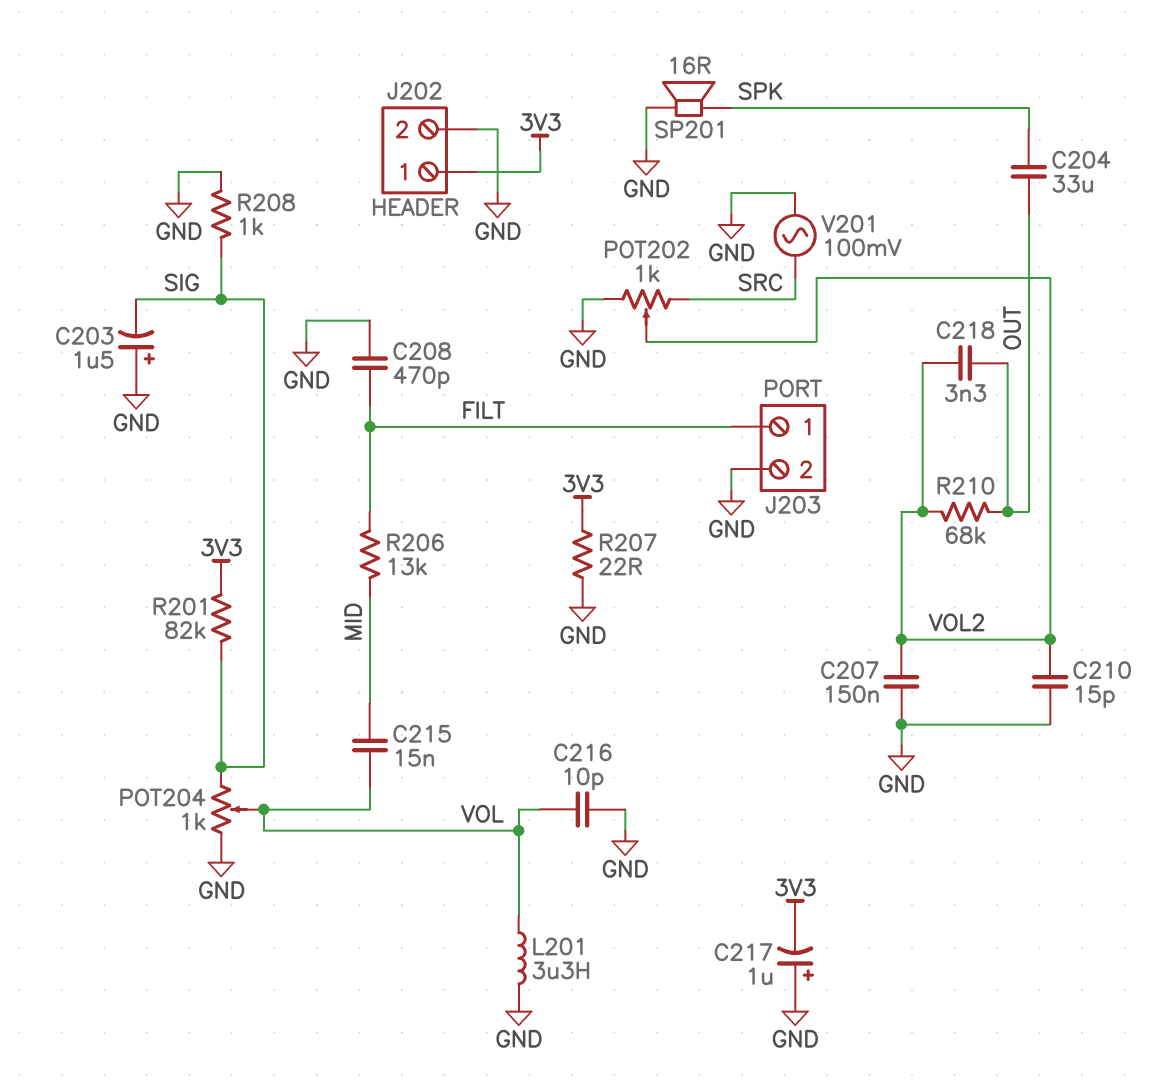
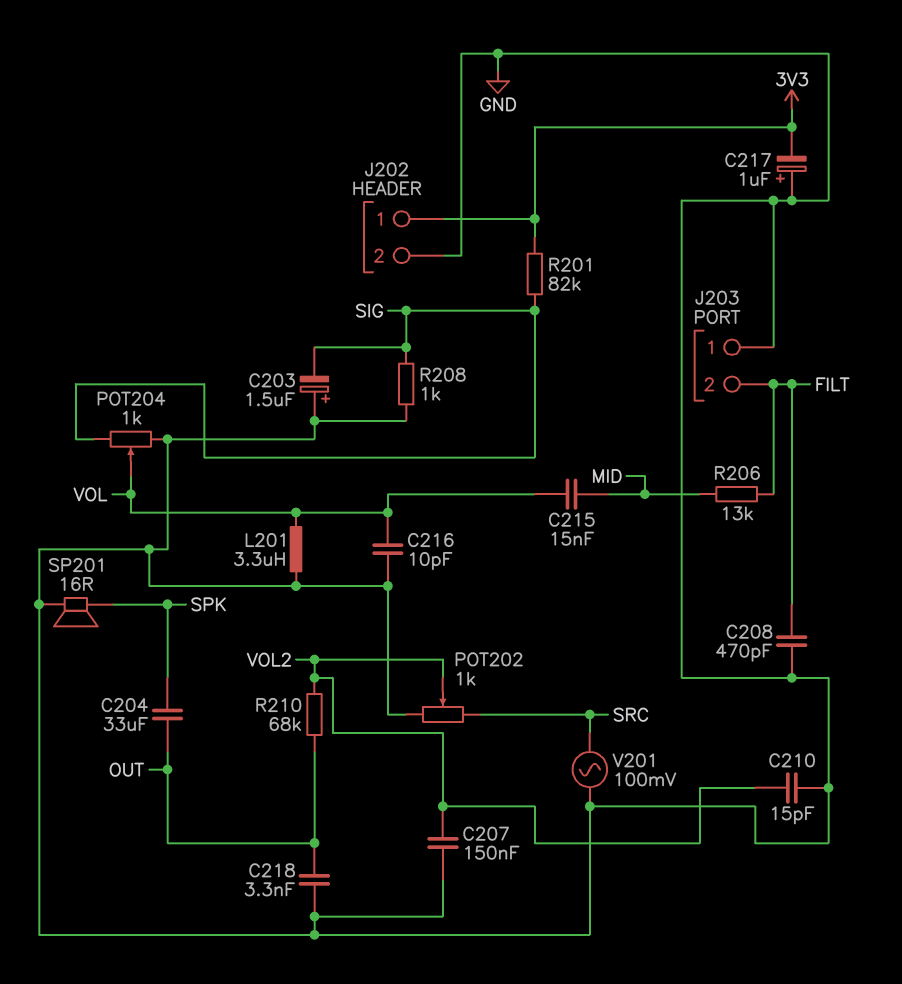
C218: 3.3nF (OUT, VOL2) -> 3.3nF (GND, OUT)
J203 pin 1: FILT -> GND
J203 pin 2: GND -> FILT
R207: 22 (3V3, GND) -> none

